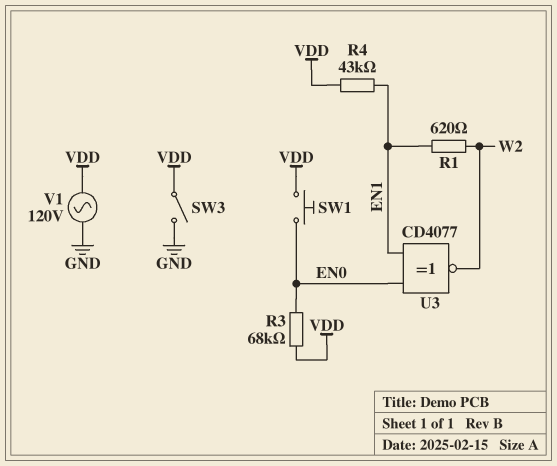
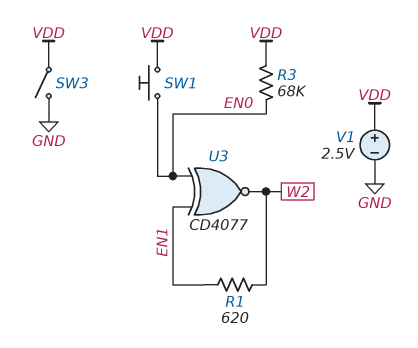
R4: 43k (EN1, VDD) -> none
V1: AC 120V (GND, VDD) -> 2.5V (plus VDD, minus GND)

